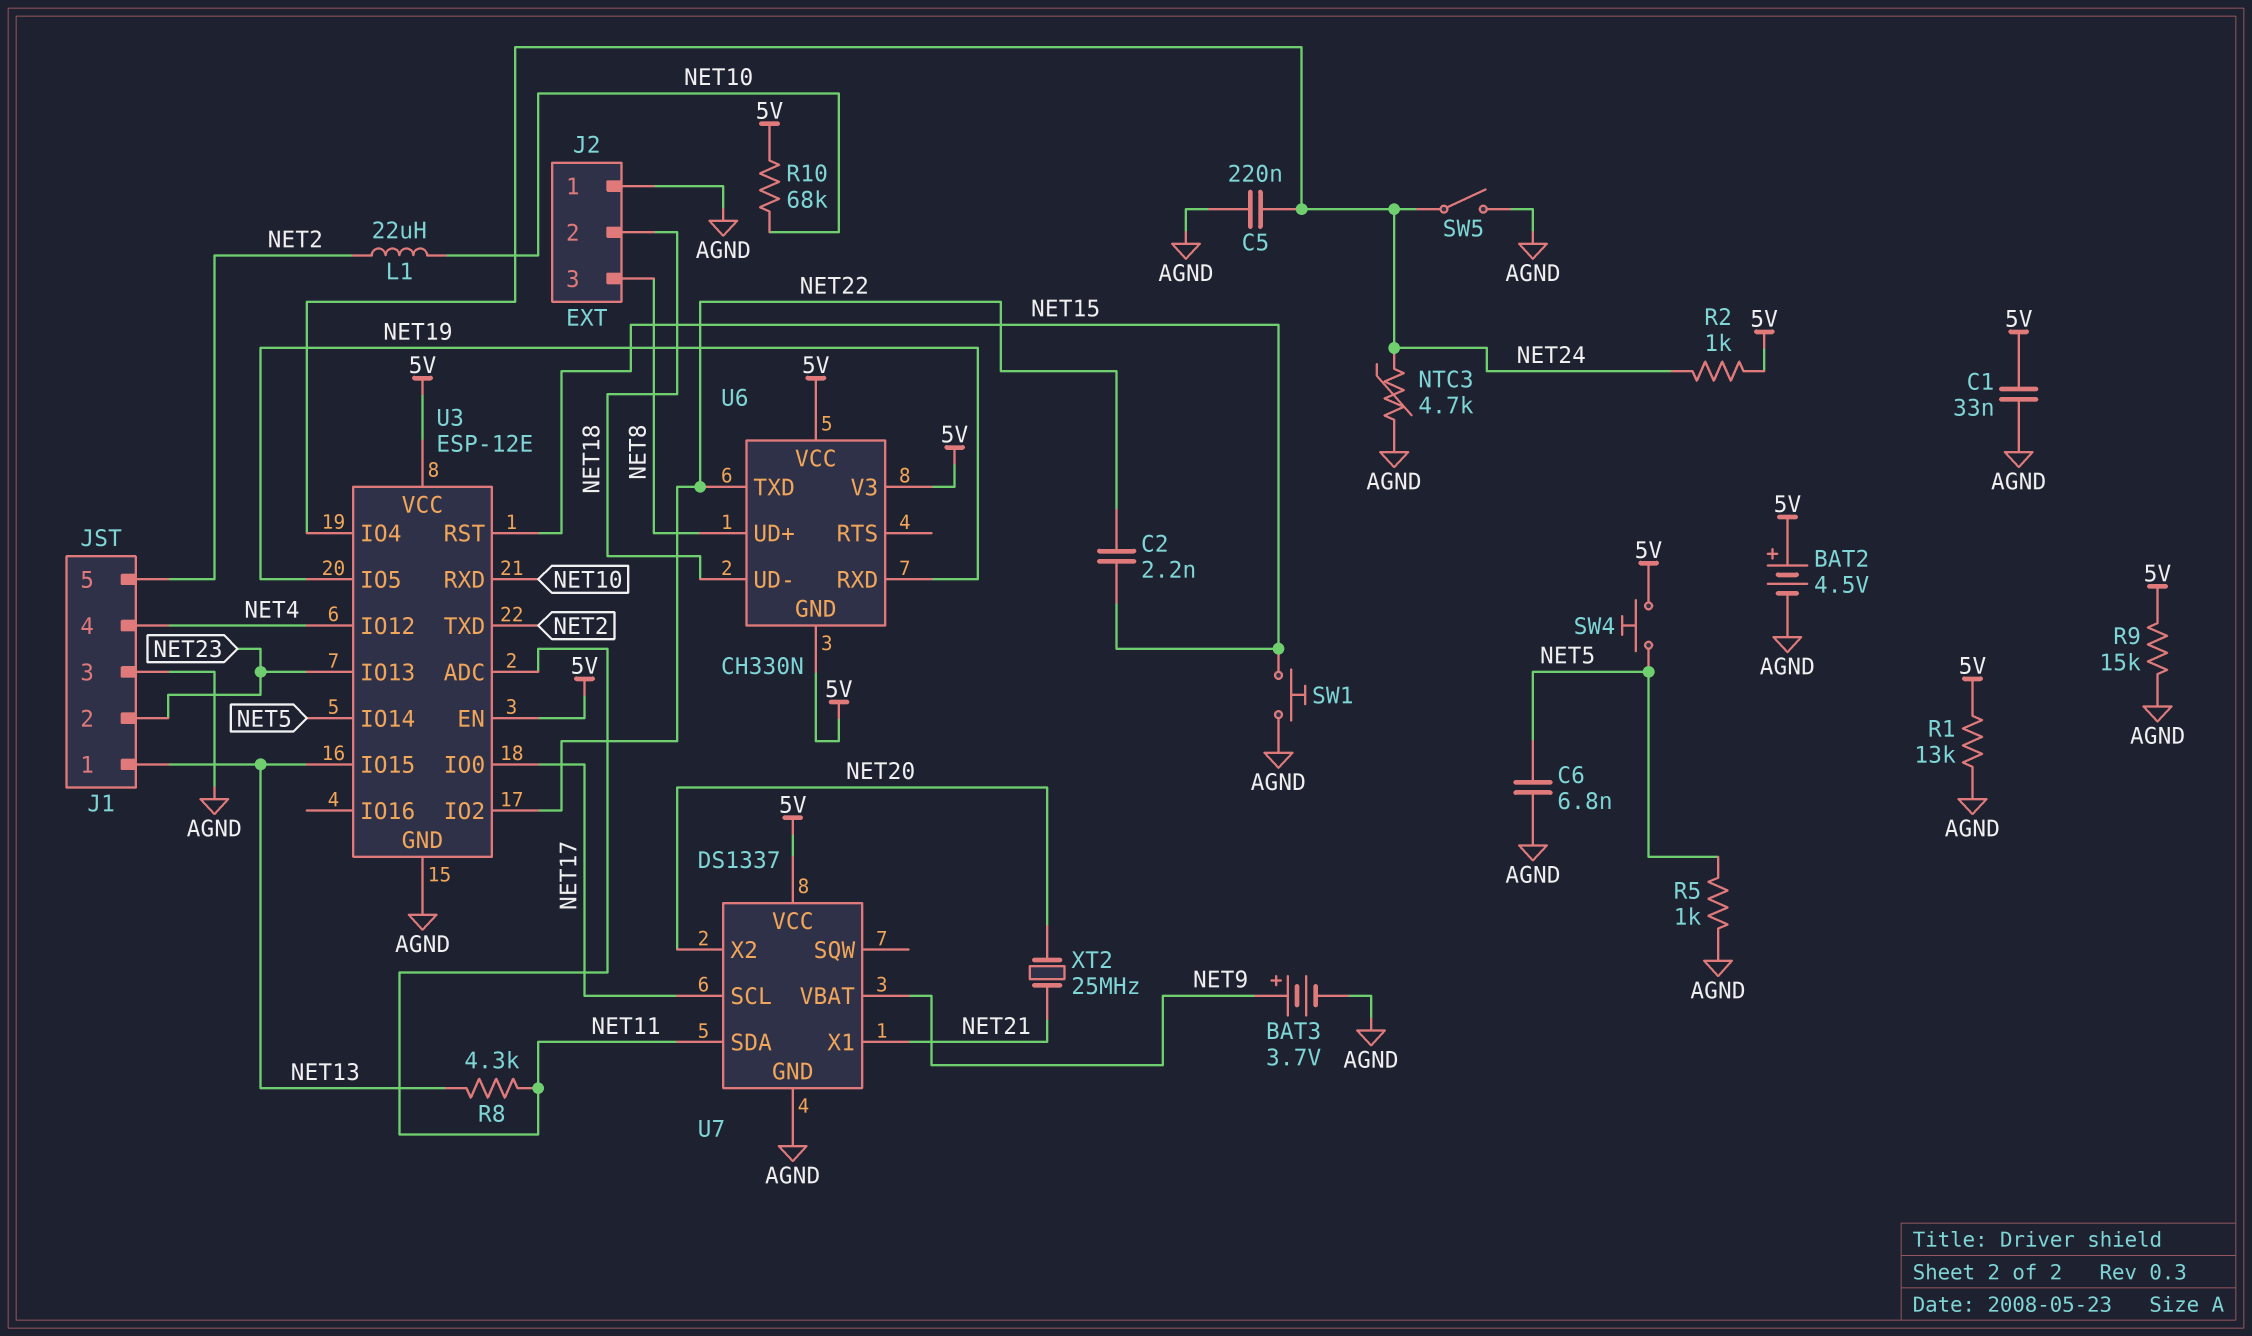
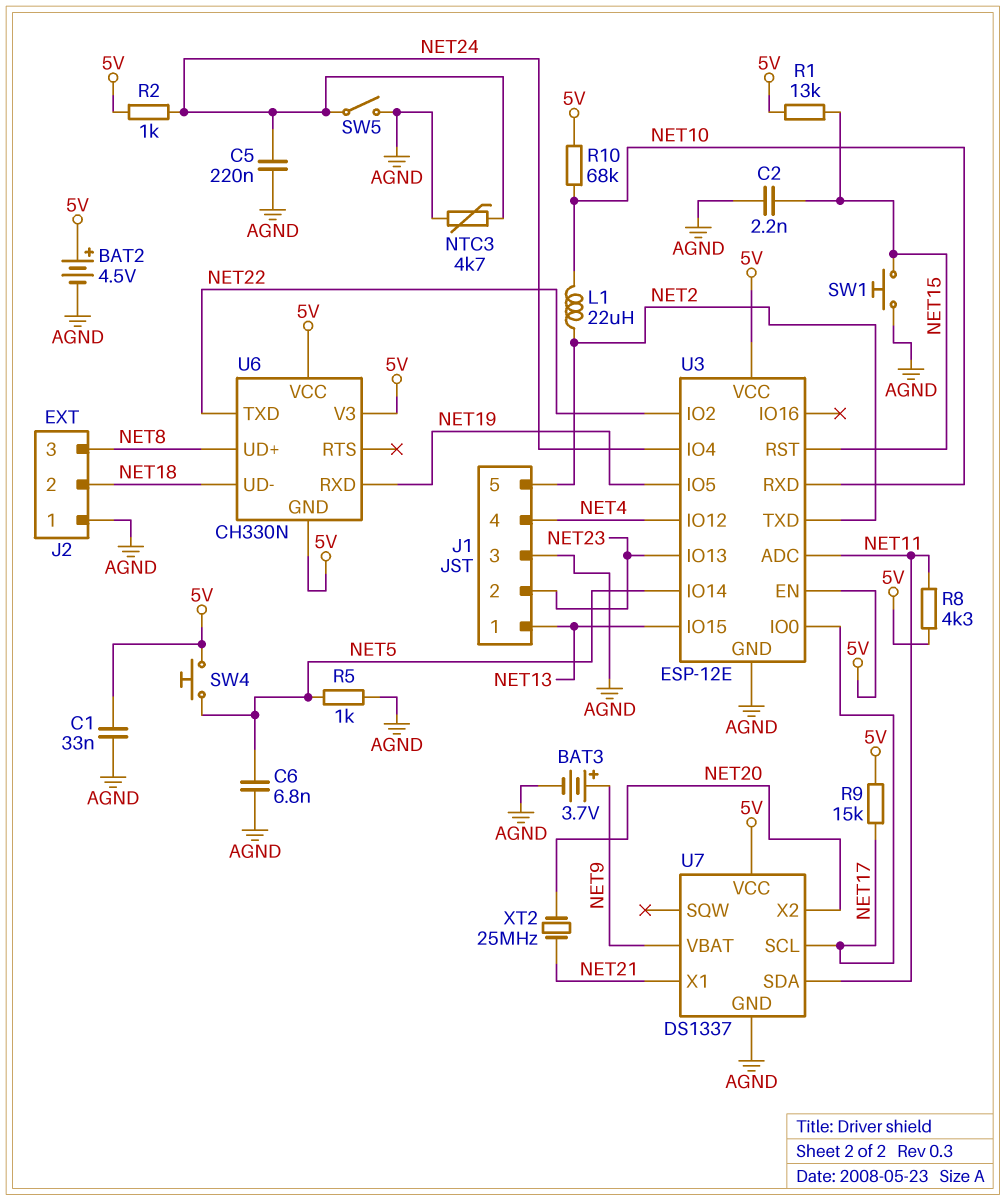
C2: 2.2nF (NET15, NET22) -> 2.2nF (AGND, NET15)
R1: 13k (5V, AGND) -> 13k (5V, NET15)
R8: 4.3k (NET11, NET13) -> 4.3k (5V, NET11)
R9: 15k (5V, AGND) -> 15k (5V, NET17)

